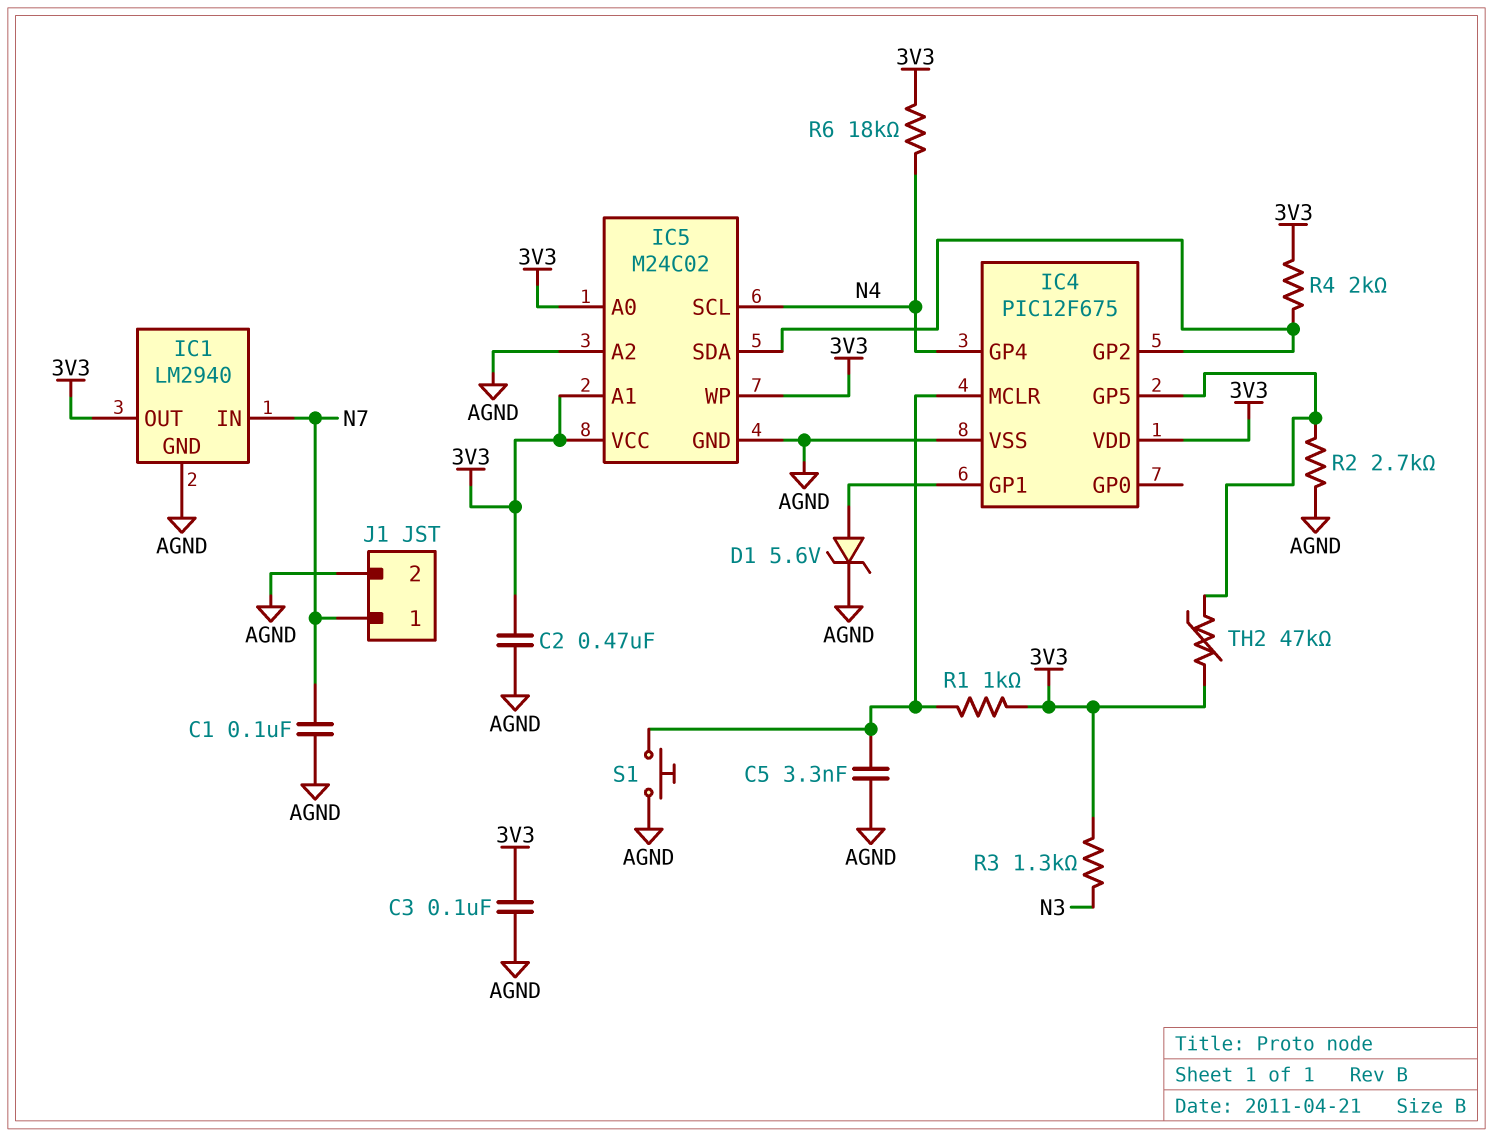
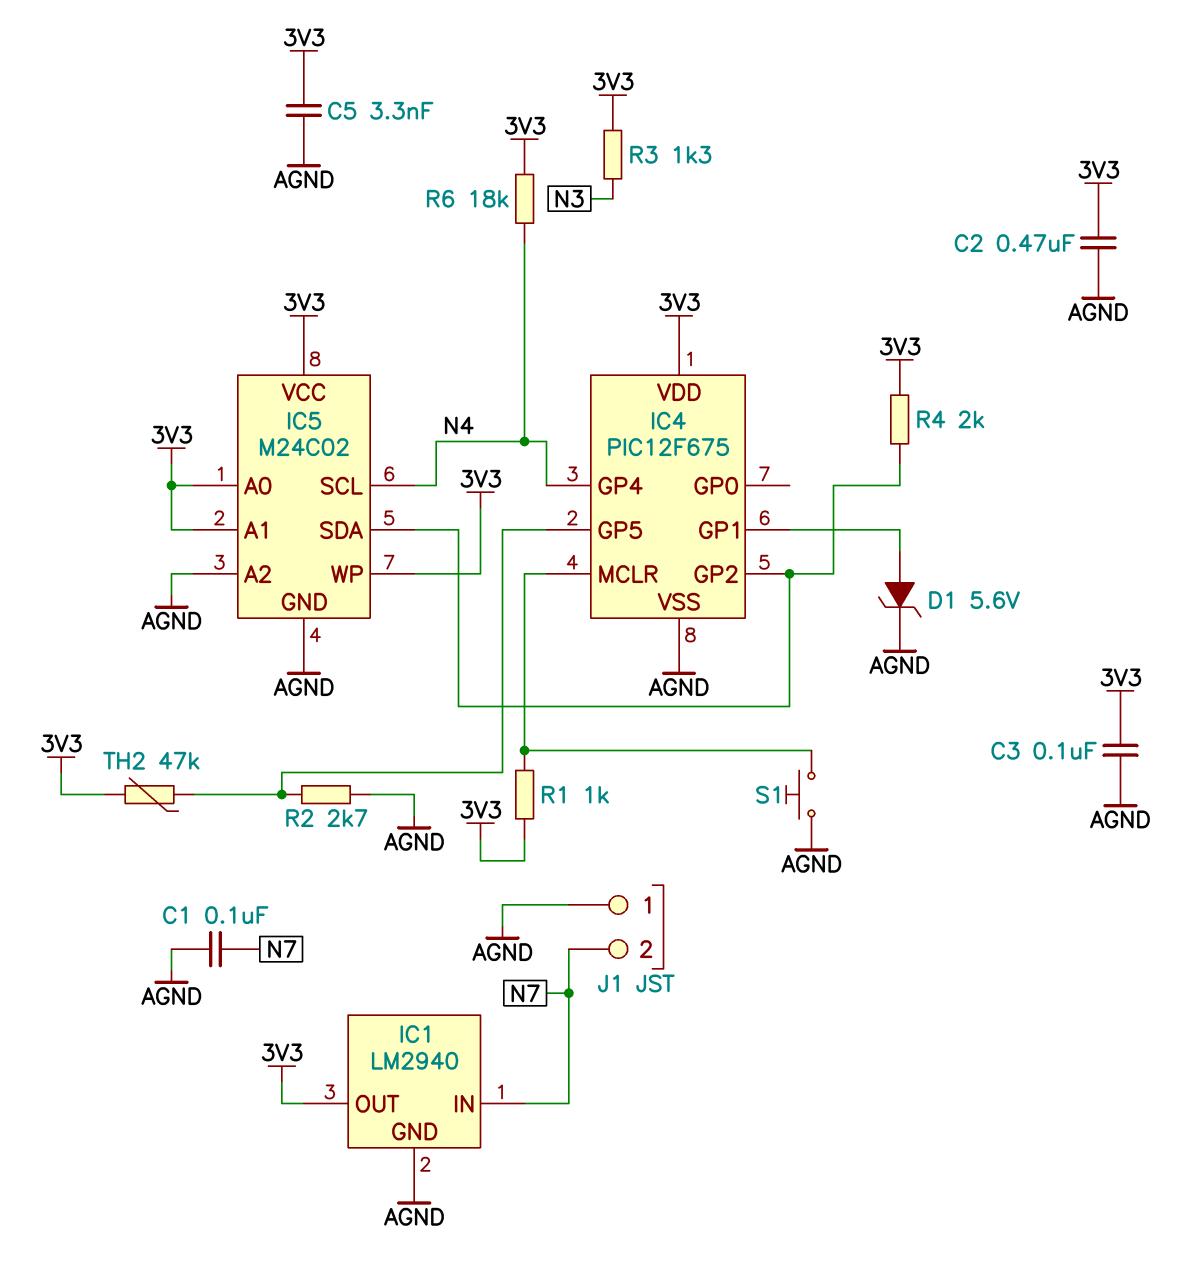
C5: 3.3nF (AGND, IC4/MCLR) -> 3.3nF (3V3, AGND)
J1 pin 1: N7 -> AGND
J1 pin 2: AGND -> N7

